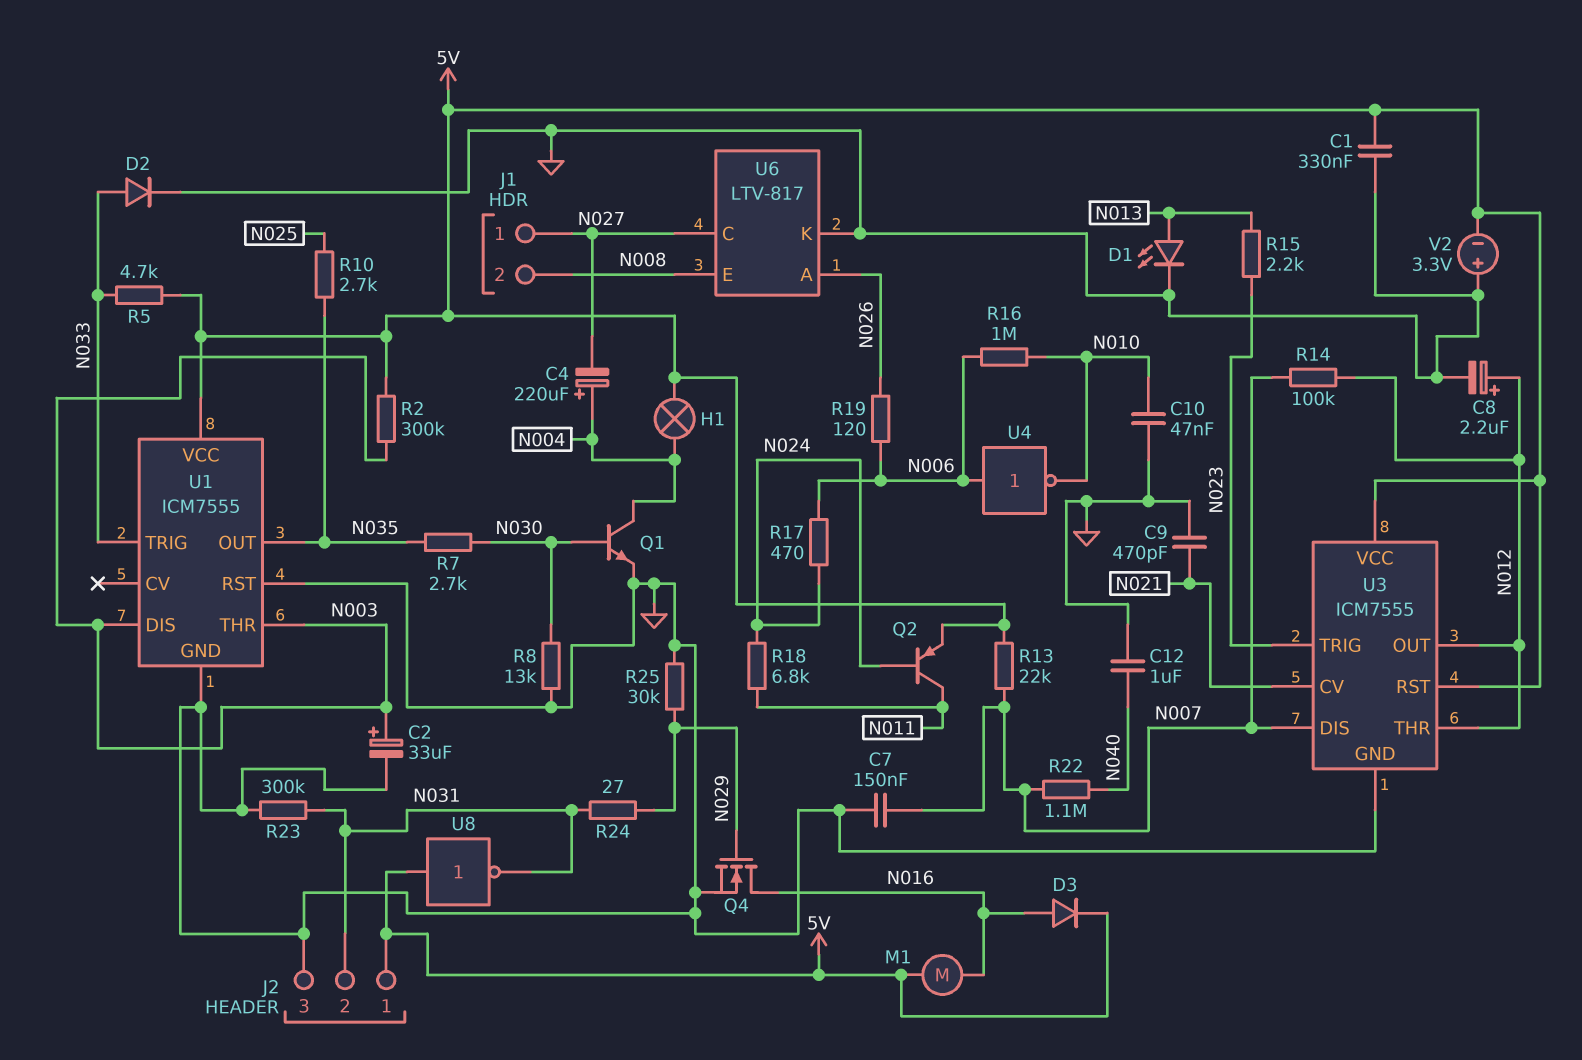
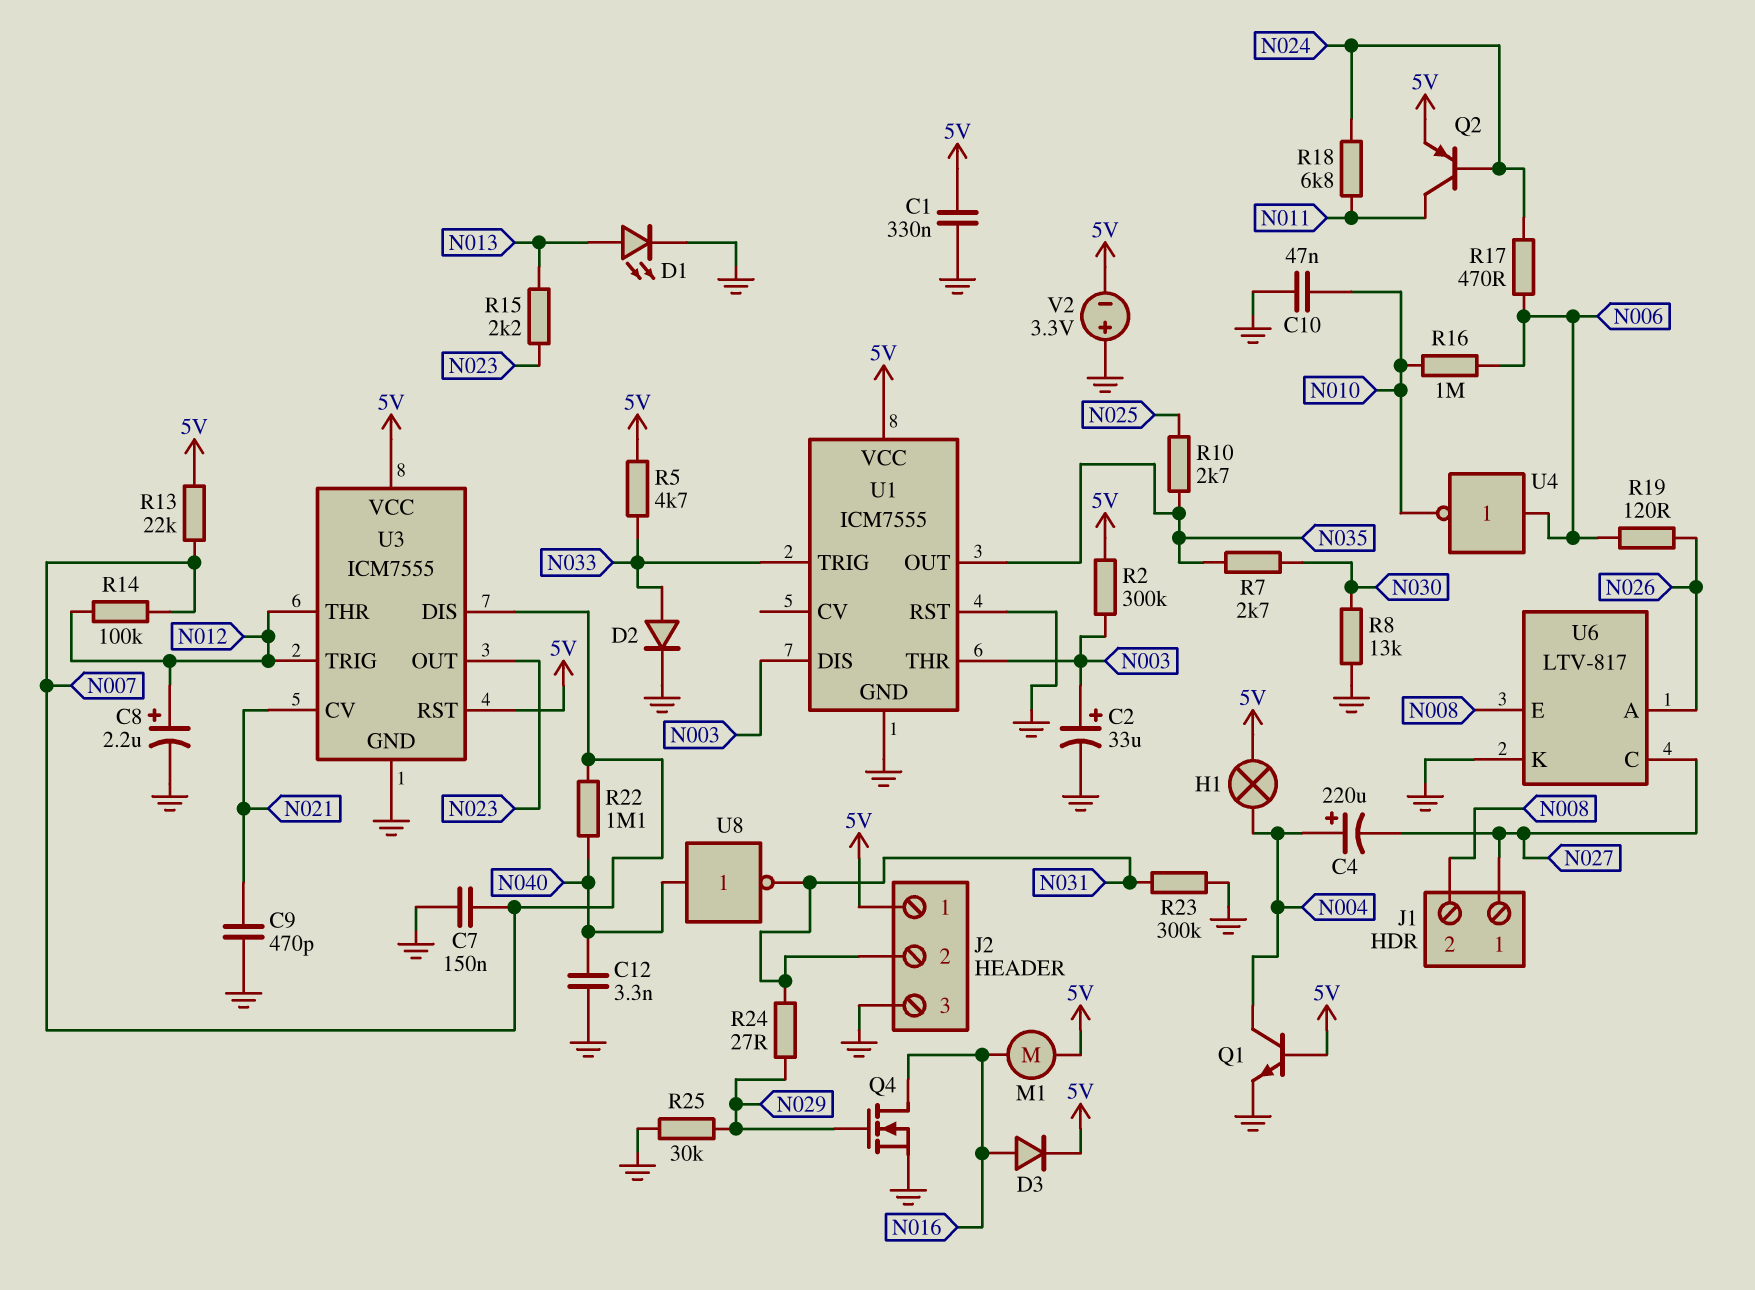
C12: 1uF (GND, N040) -> 3.3nF (GND, N040)
Q1: NPN (B N030, C N004, E GND) -> NPN (B 5V, C N004, E GND)
U3 pin OUT: N012 -> N023
U3 pin TRIG: N023 -> N012
U8: NOT (in 5V, out N031) -> NOT (in N040, out N031)

